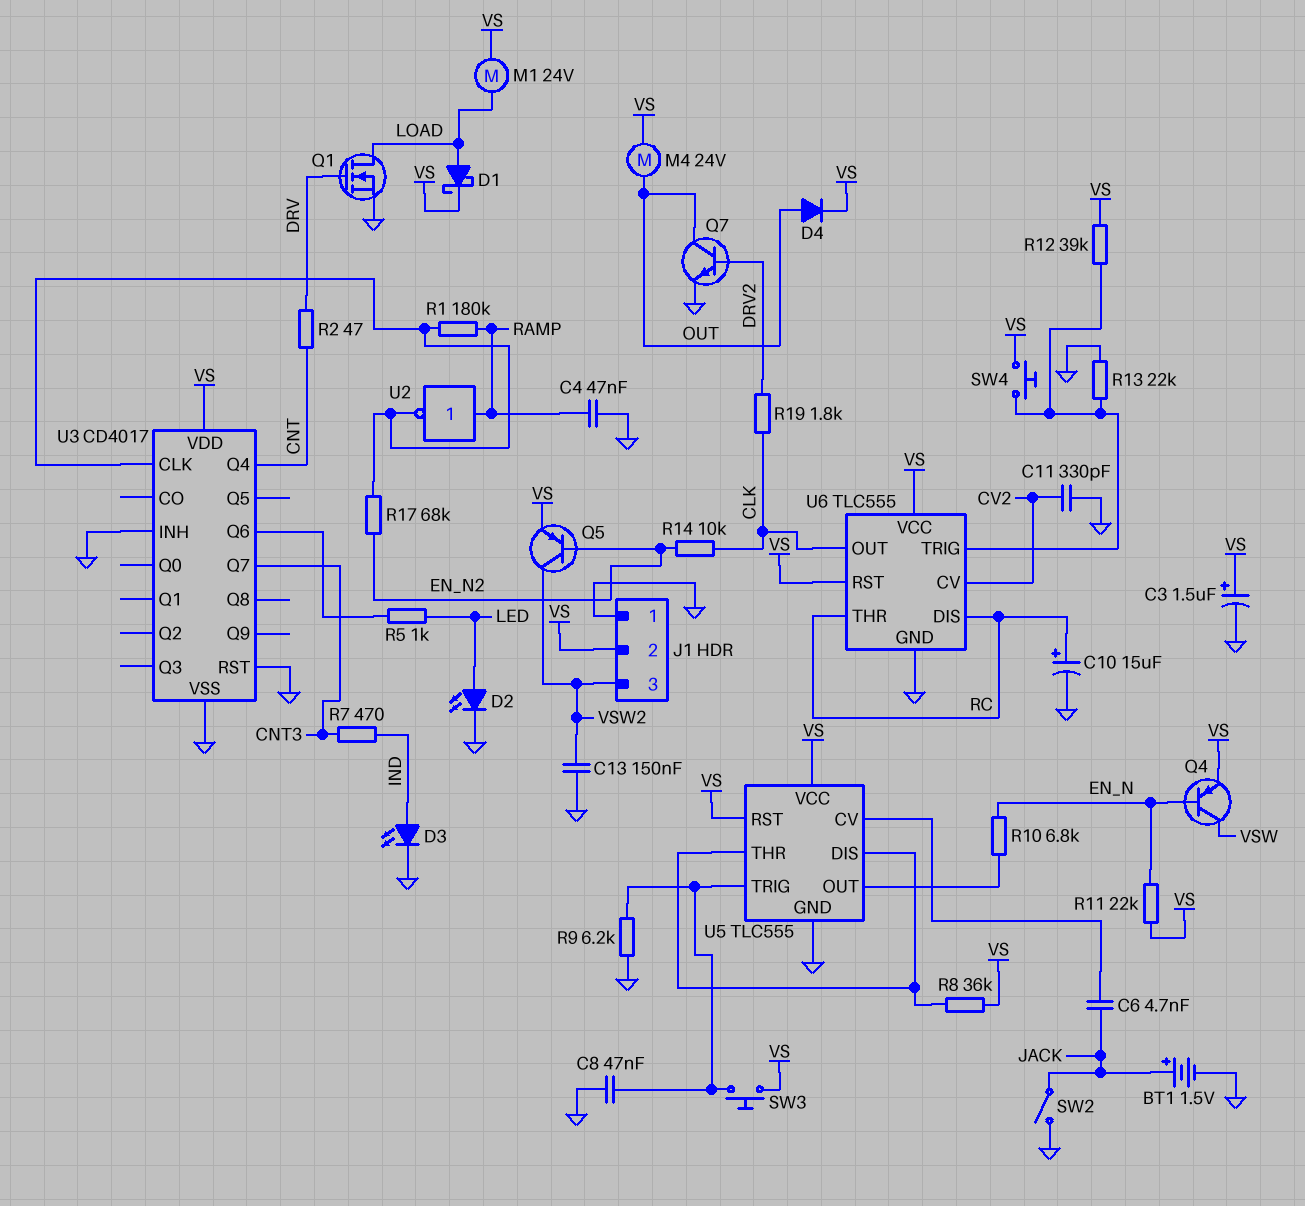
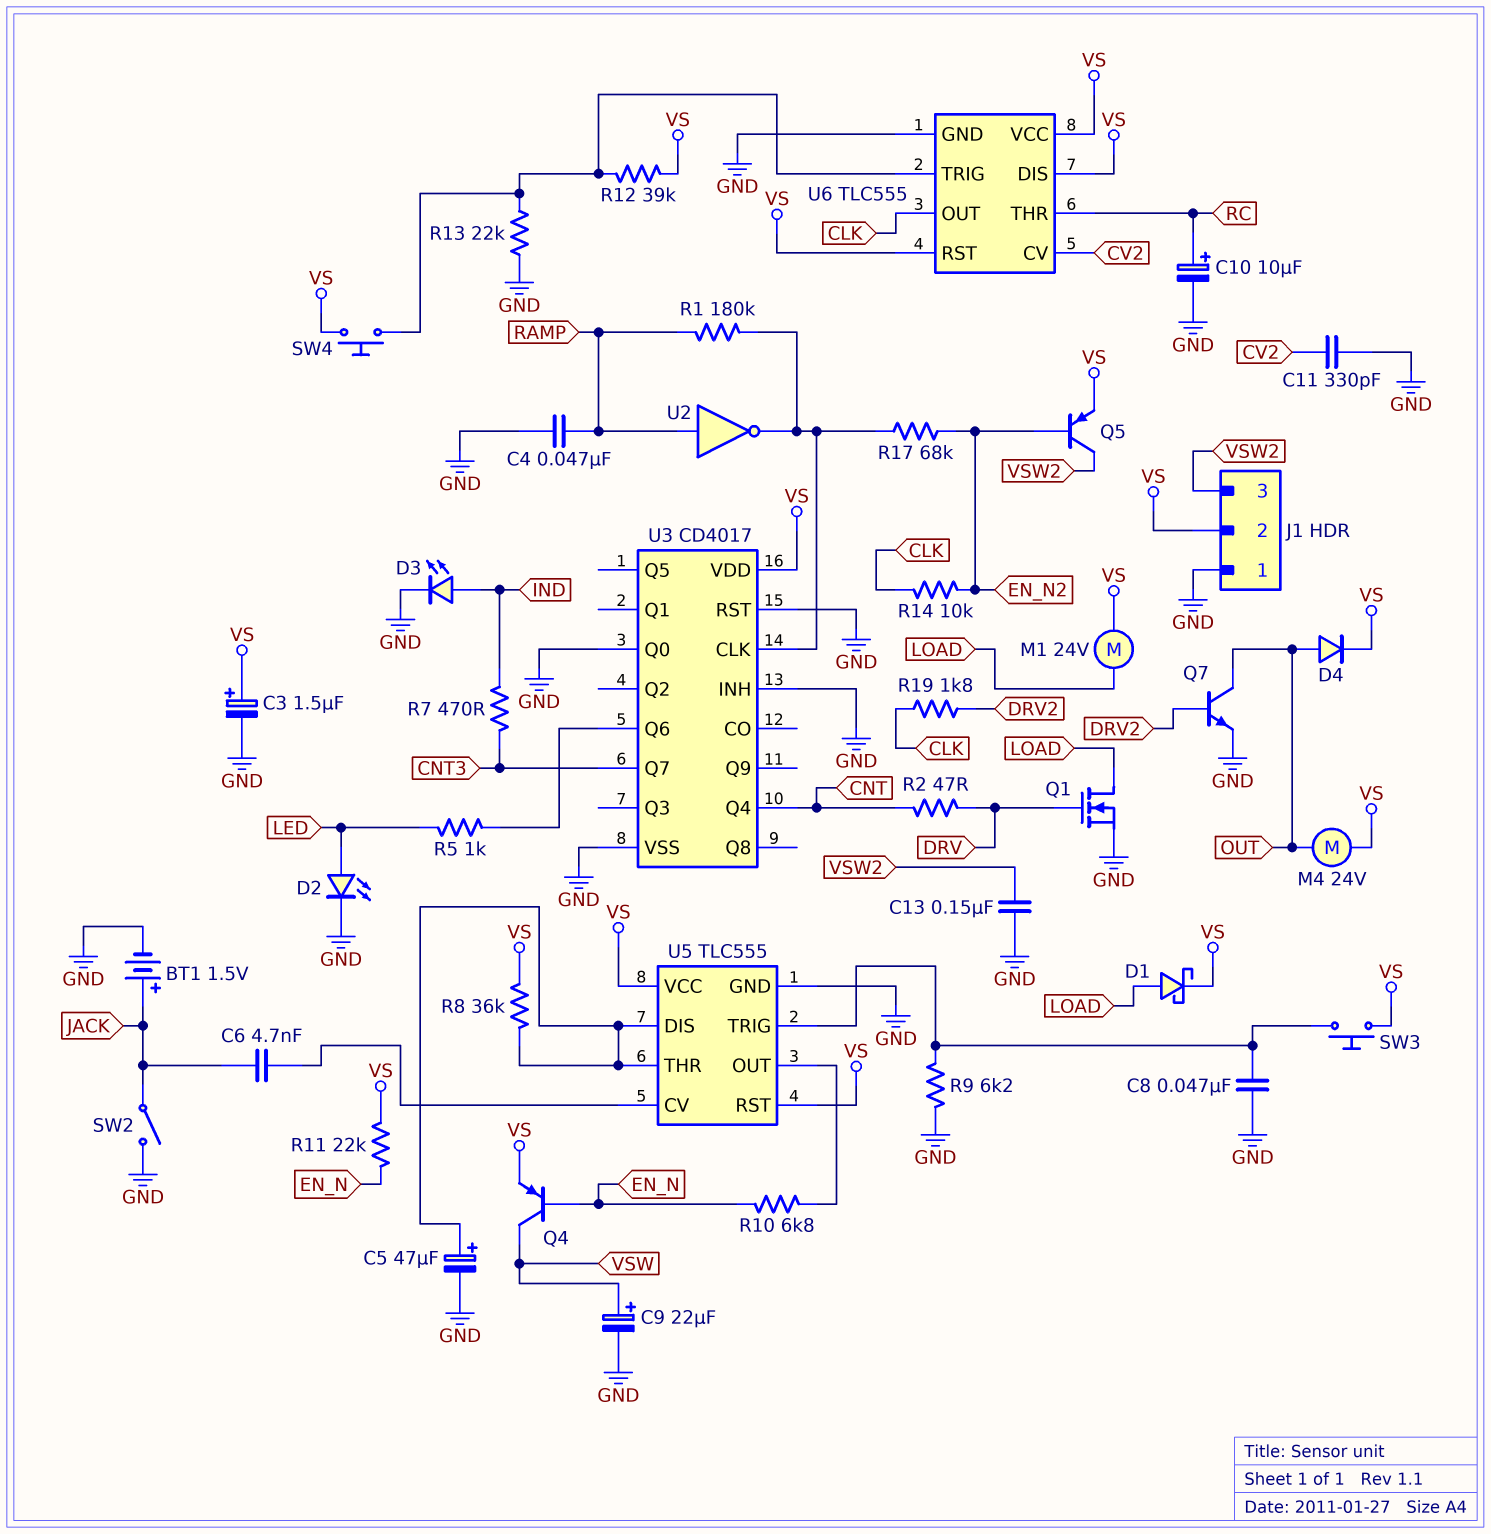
C5: none -> 47uF (plus U5/DIS, minus GND)
C9: none -> 22uF (plus VSW, minus GND)
C10: 15uF (plus RC, minus GND) -> 10uF (plus RC, minus GND)
U3 pin Q0: none -> GND
U6 pin DIS: RC -> VS

